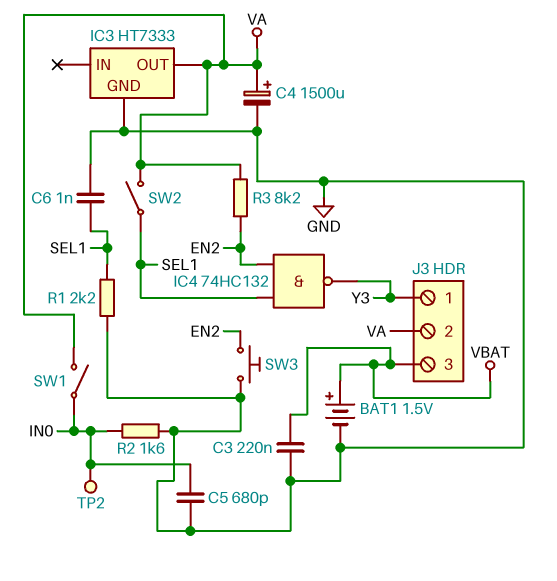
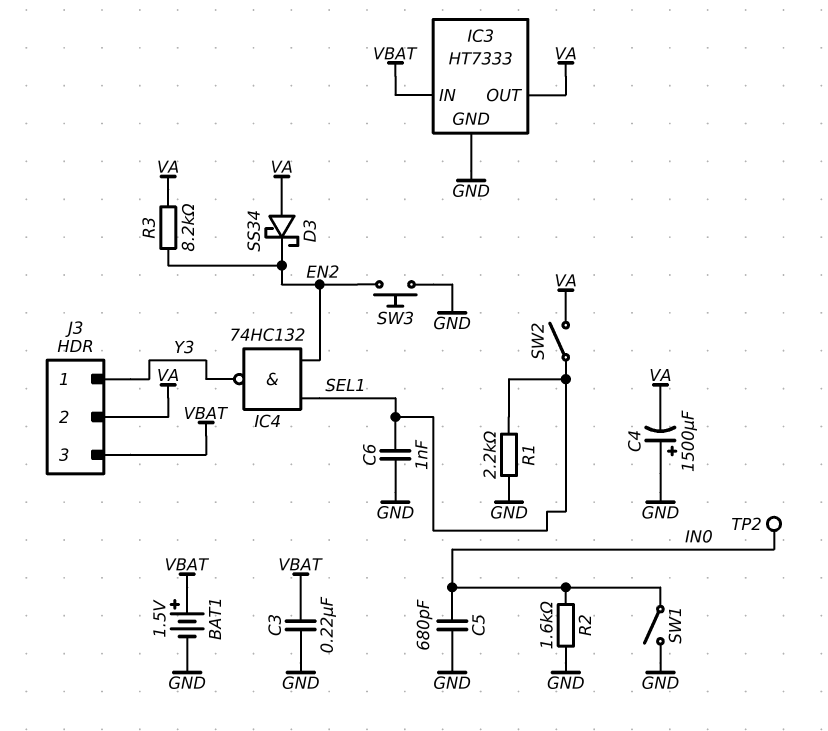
C4: 1500uF (plus VA, minus GND) -> 1500uF (plus GND, minus VA)
D3: none -> schottky SS34 (A VA, K EN2)
IC3 pin IN: none -> VBAT
SW1: switch (IN0, VA) -> switch (GND, IN0)

